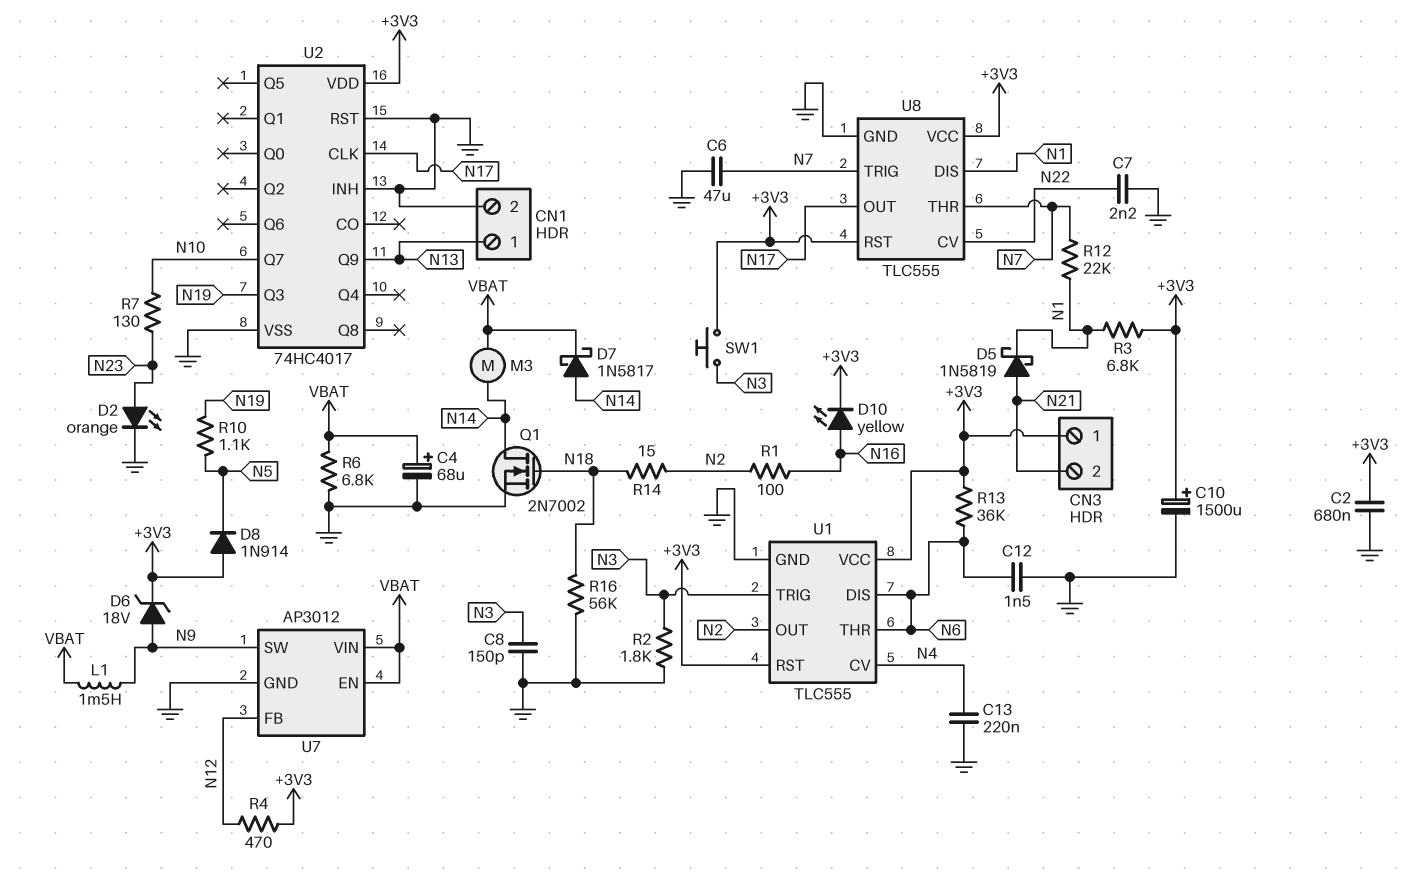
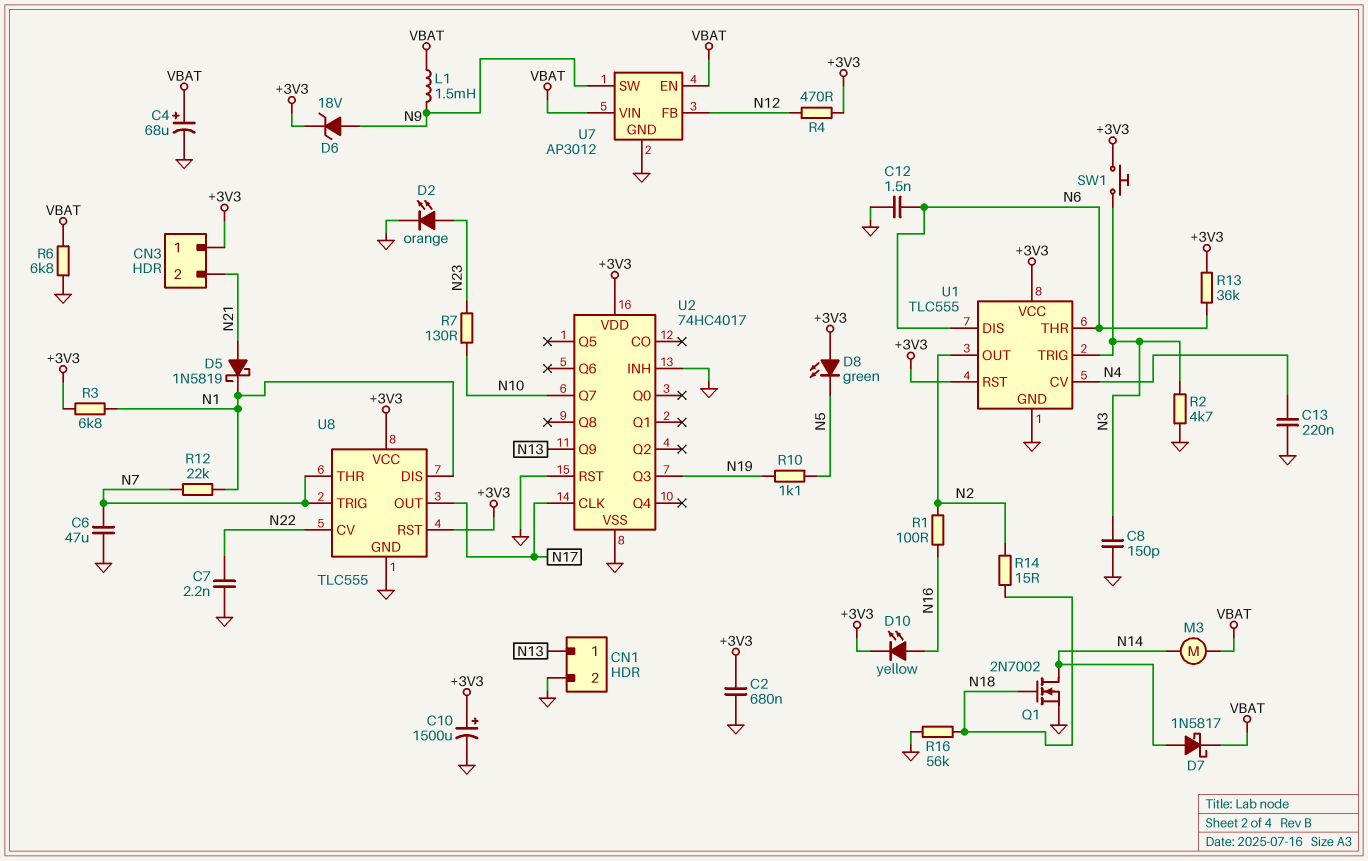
D8: diode 1N914 (A +3V3, K N5) -> LED green (A +3V3, K N5)
R2: 1.8k (GND, N3) -> 4.7k (GND, N3)

